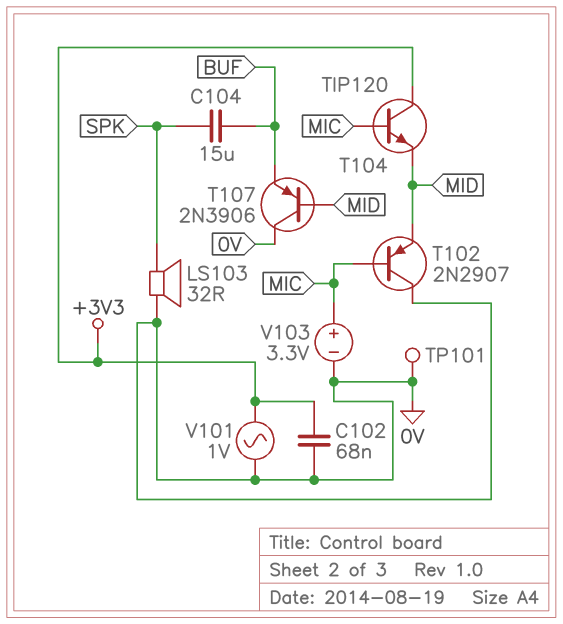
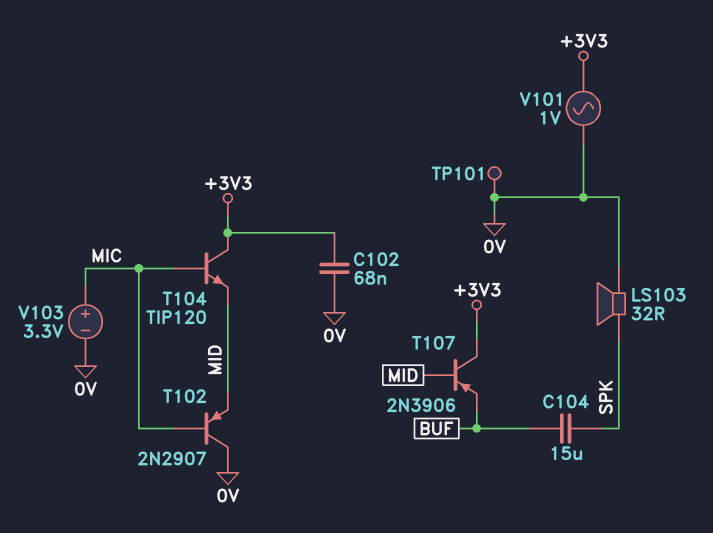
T107: PNP 2N3906 (B MID, C 0V, E BUF) -> PNP 2N3906 (B MID, C +3V3, E BUF)

